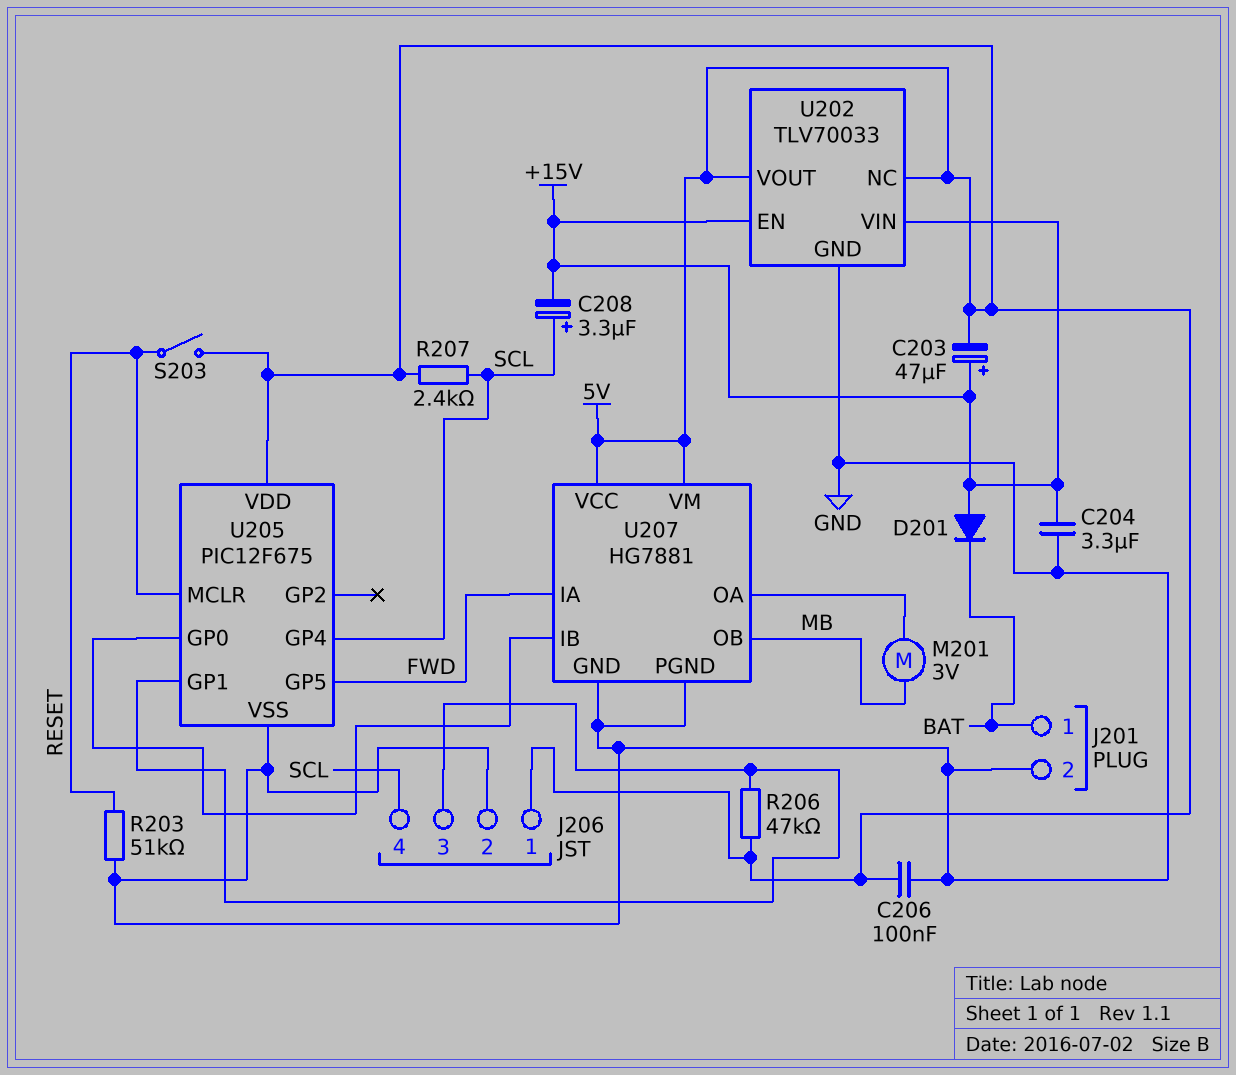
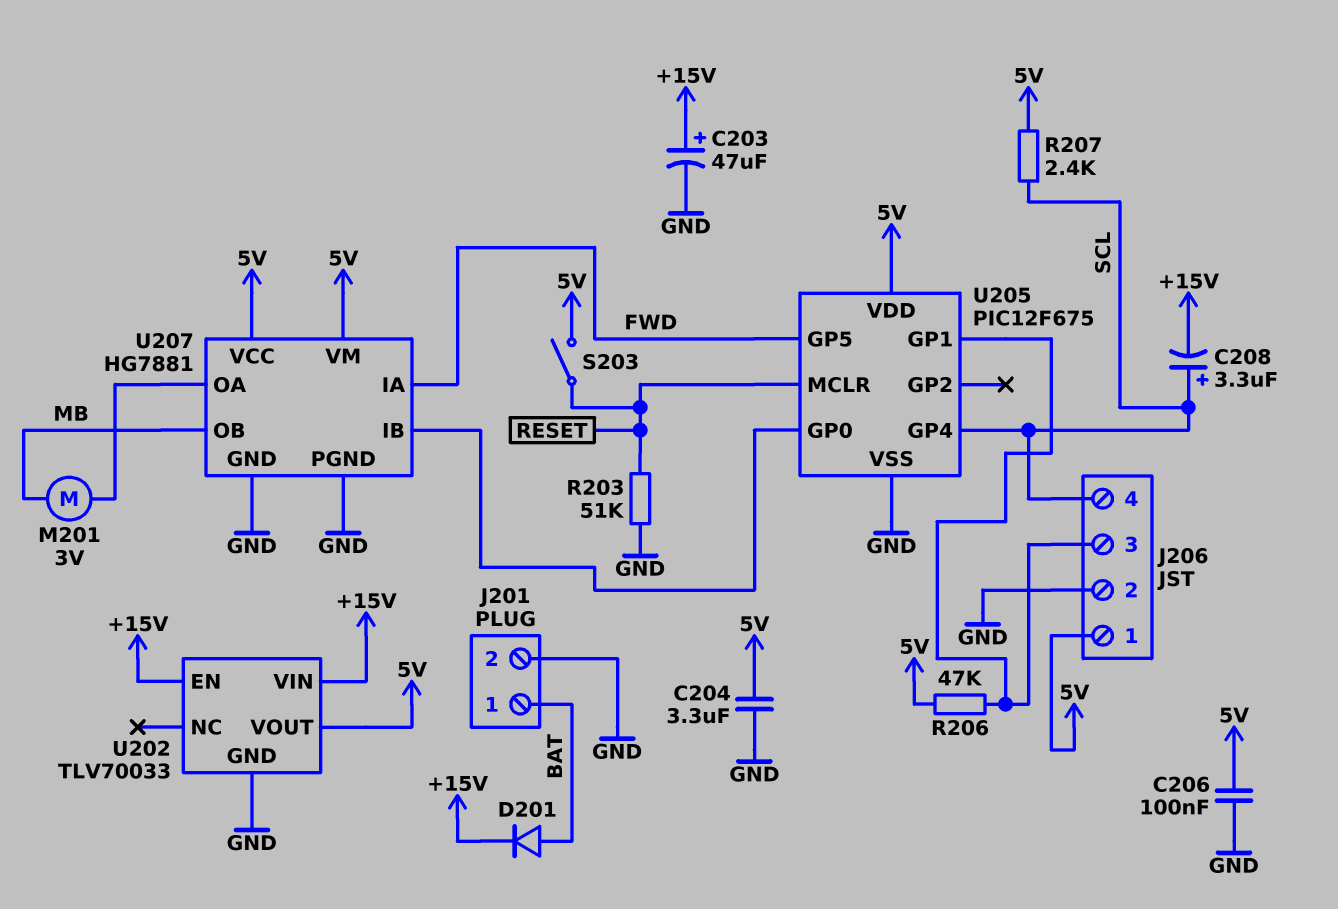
C203: 47uF (plus +15V, minus 5V) -> 47uF (plus +15V, minus GND)
C204: 3.3uF (+15V, GND) -> 3.3uF (5V, GND)
D201: diode (A +15V, K BAT) -> diode (A BAT, K +15V)
U202 pin NC: 5V -> none

